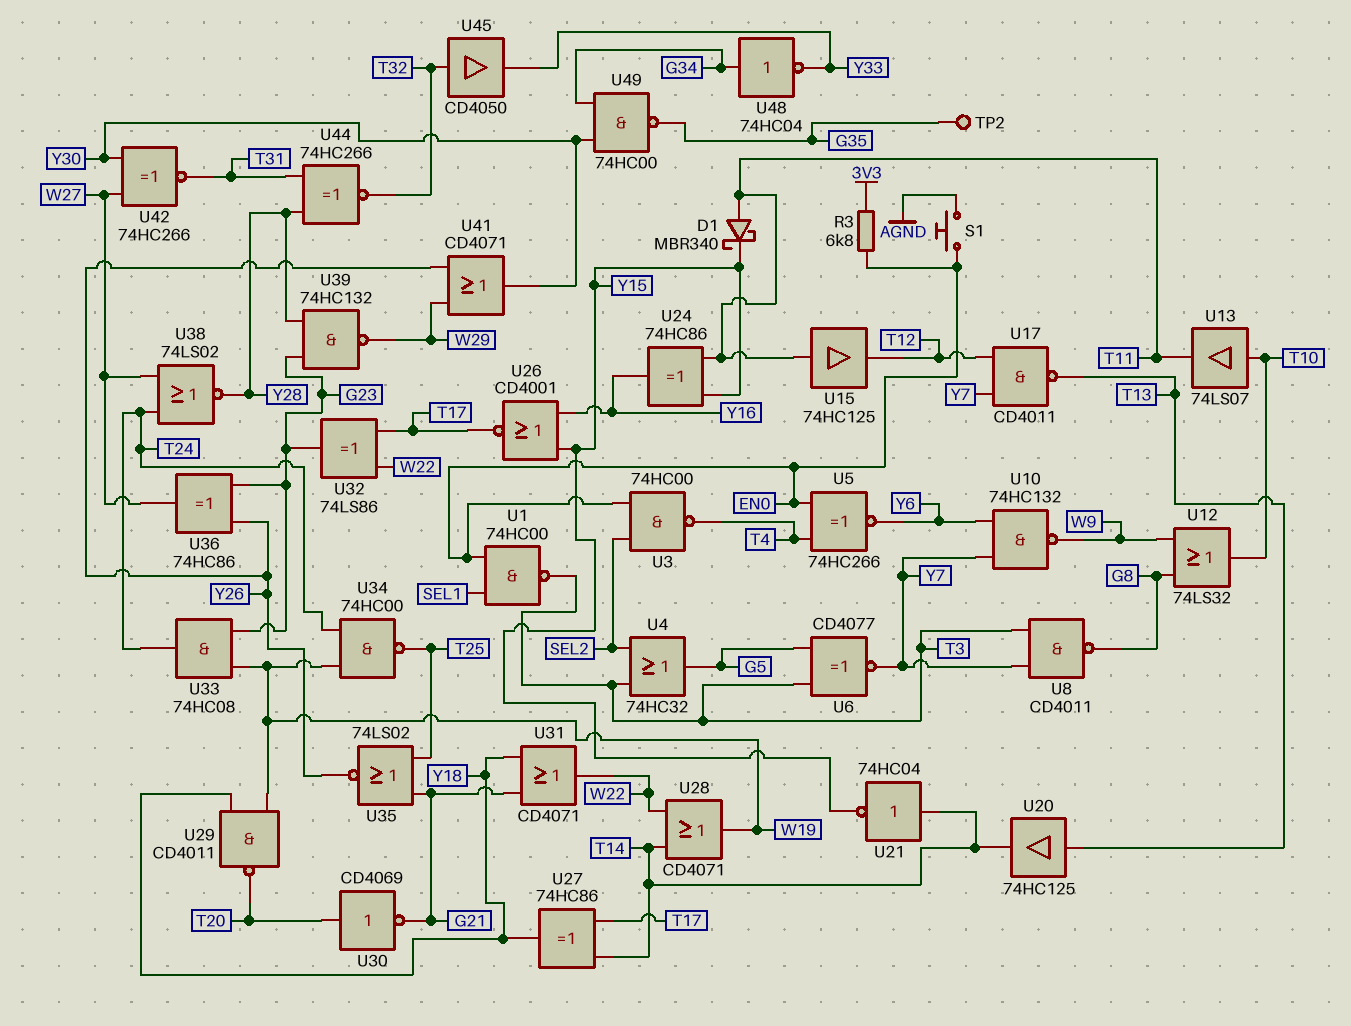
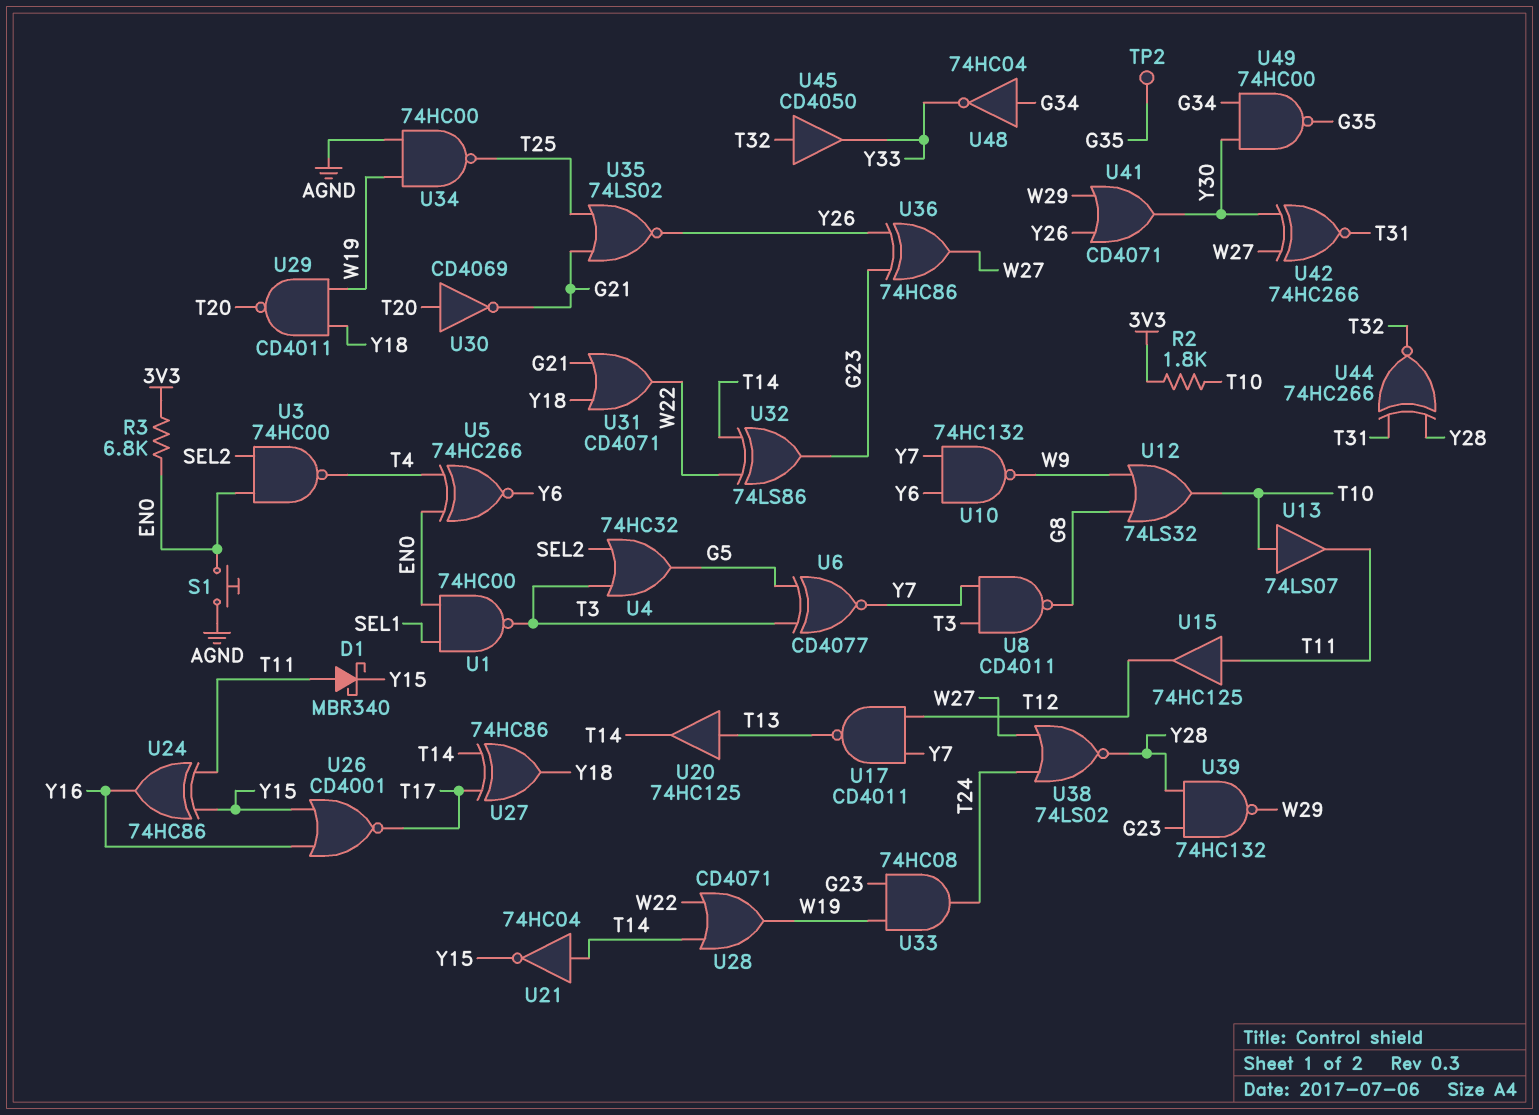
R2: none -> 1.8k (3V3, T10)
U32: XOR 74LS86 (in T17, in W22, out G23) -> XOR 74LS86 (in T14, in W22, out G23)
U34: NAND 74HC00 (in T24, in W19, out T25) -> NAND 74HC00 (in AGND, in W19, out T25)

